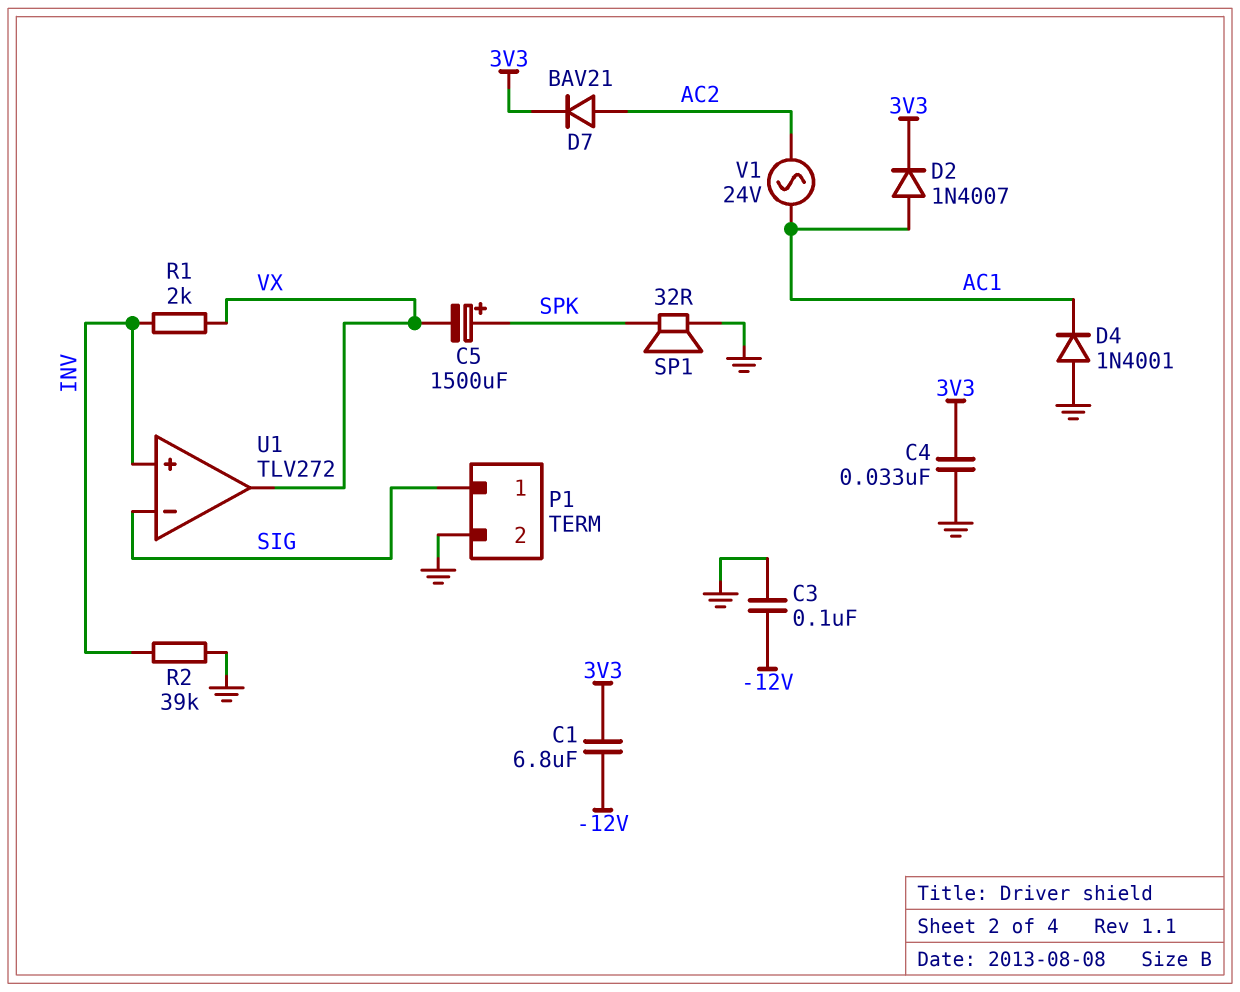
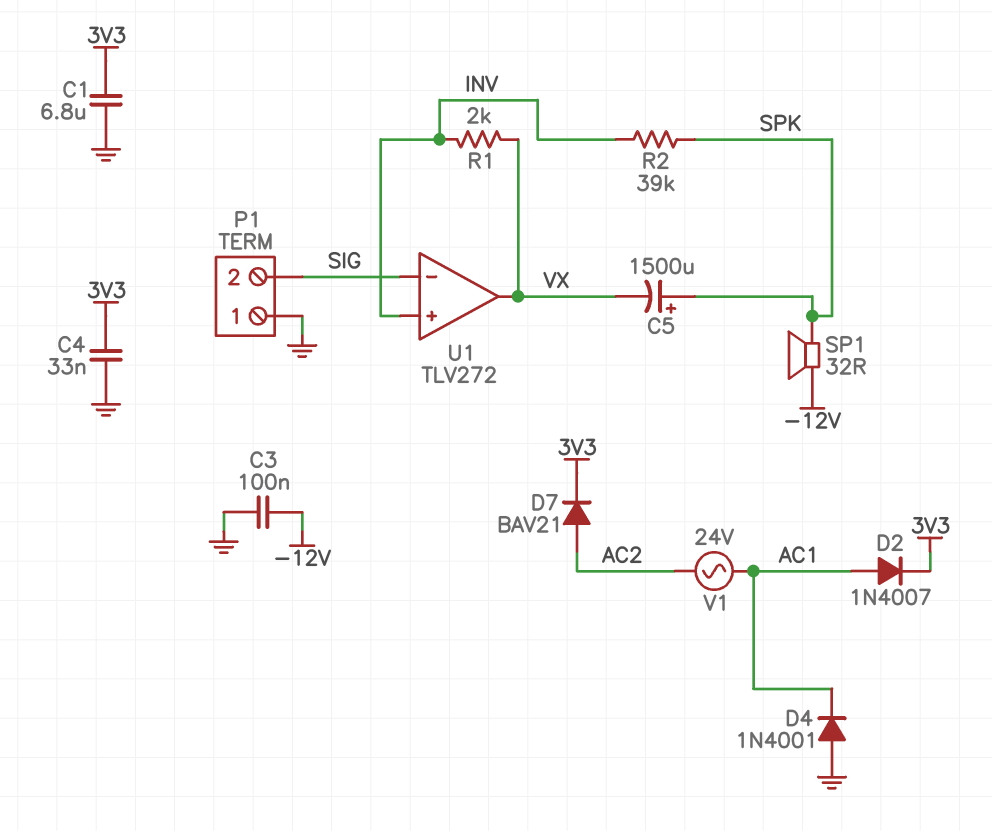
C1: 6.8uF (-12V, 3V3) -> 6.8uF (3V3, GND)
P1 pin 1: SIG -> GND
P1 pin 2: GND -> SIG
R2: 39k (GND, INV) -> 39k (INV, SPK)
SP1: speaker 32R (GND, SPK) -> speaker 32R (-12V, SPK)

